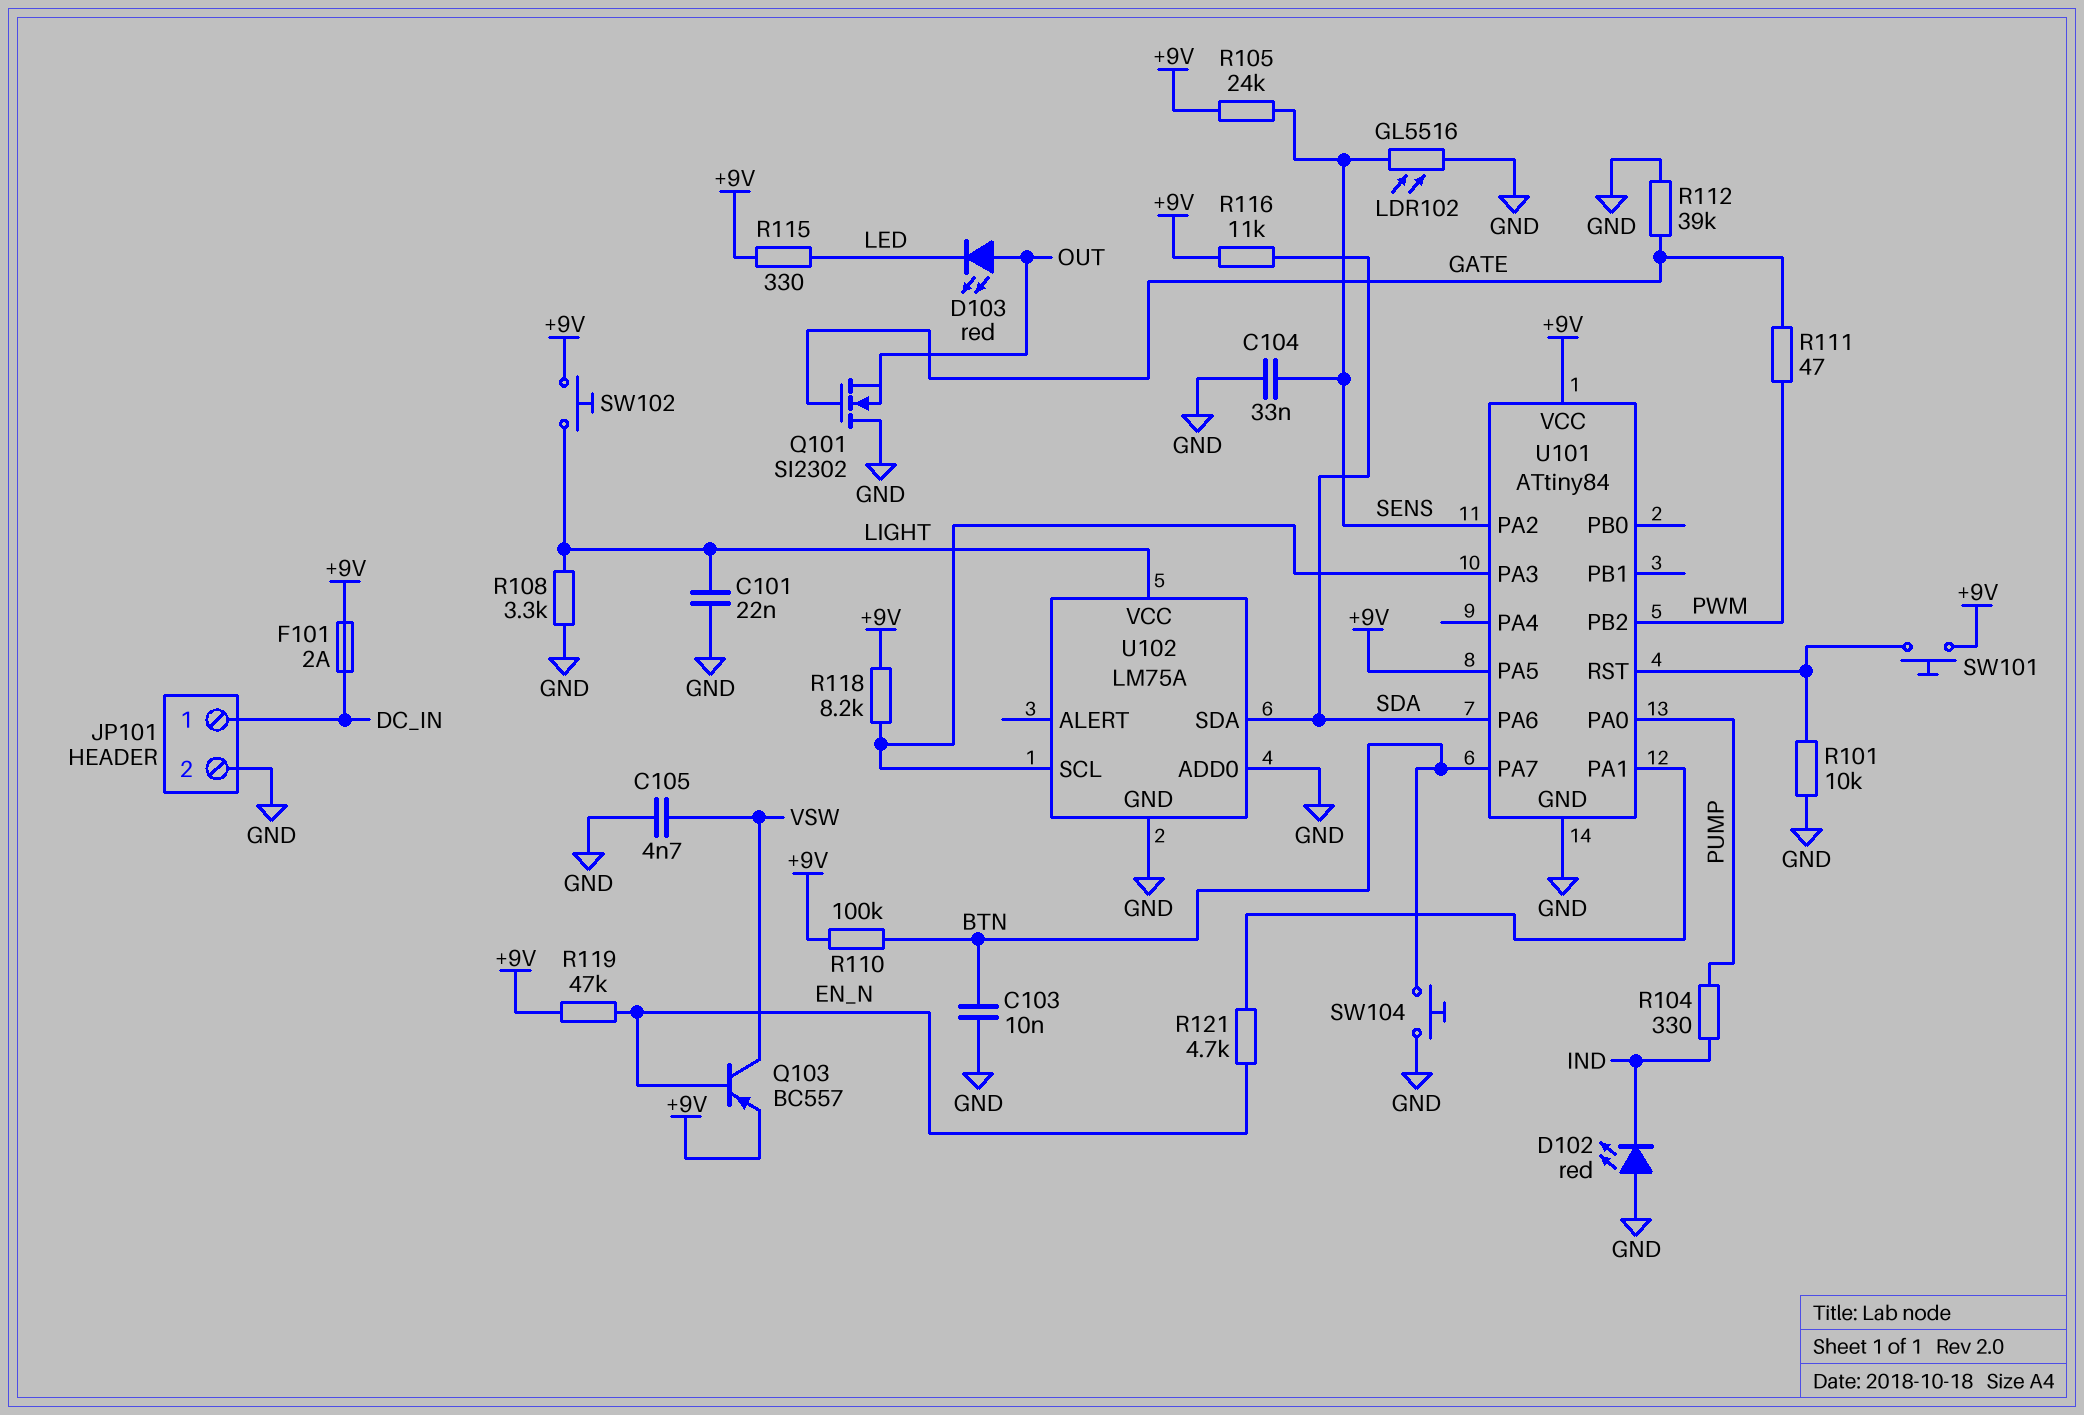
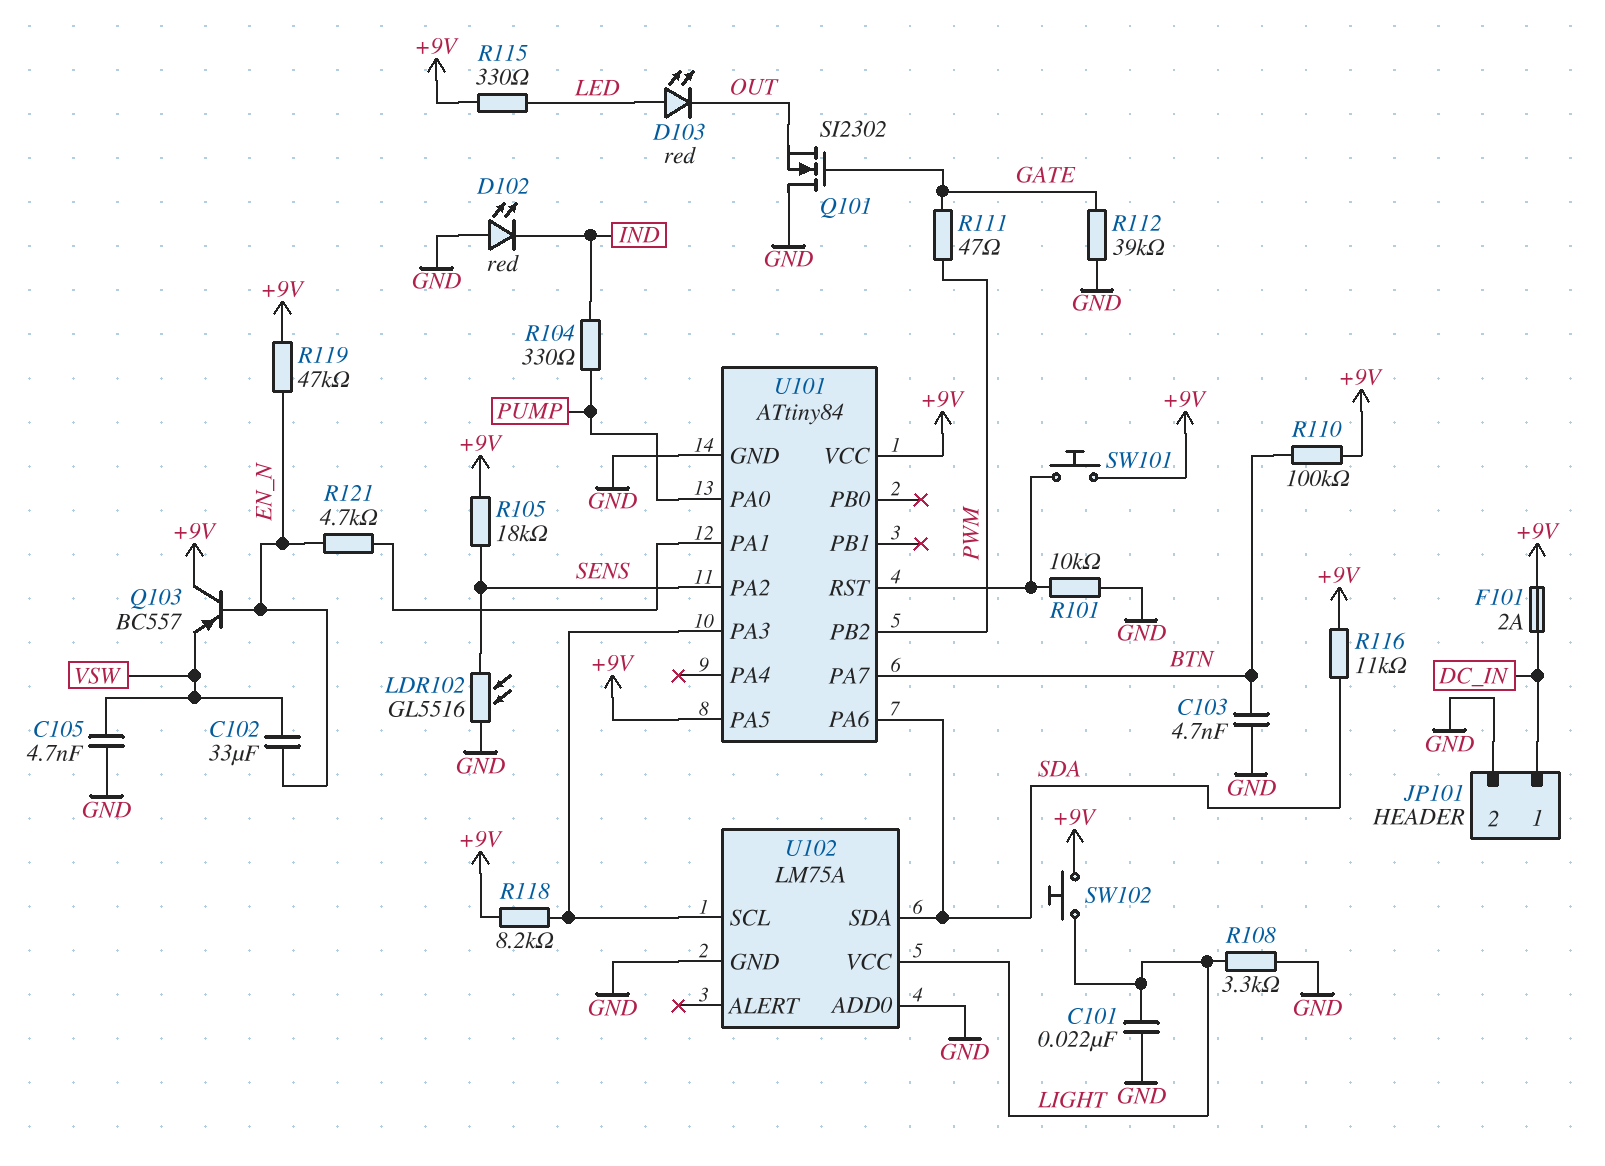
C102: none -> 33uF (EN_N, VSW)
C103: 10nF (BTN, GND) -> 4.7nF (BTN, GND)
C104: 33nF (GND, SENS) -> none
D103: LED red (A OUT, K LED) -> LED red (A LED, K OUT)
Q103: PNP BC557 (B EN_N, C VSW, E +9V) -> PNP BC557 (B EN_N, C +9V, E VSW)
R105: 24k (+9V, SENS) -> 18k (+9V, SENS)
SW104: button (BTN, GND) -> none

